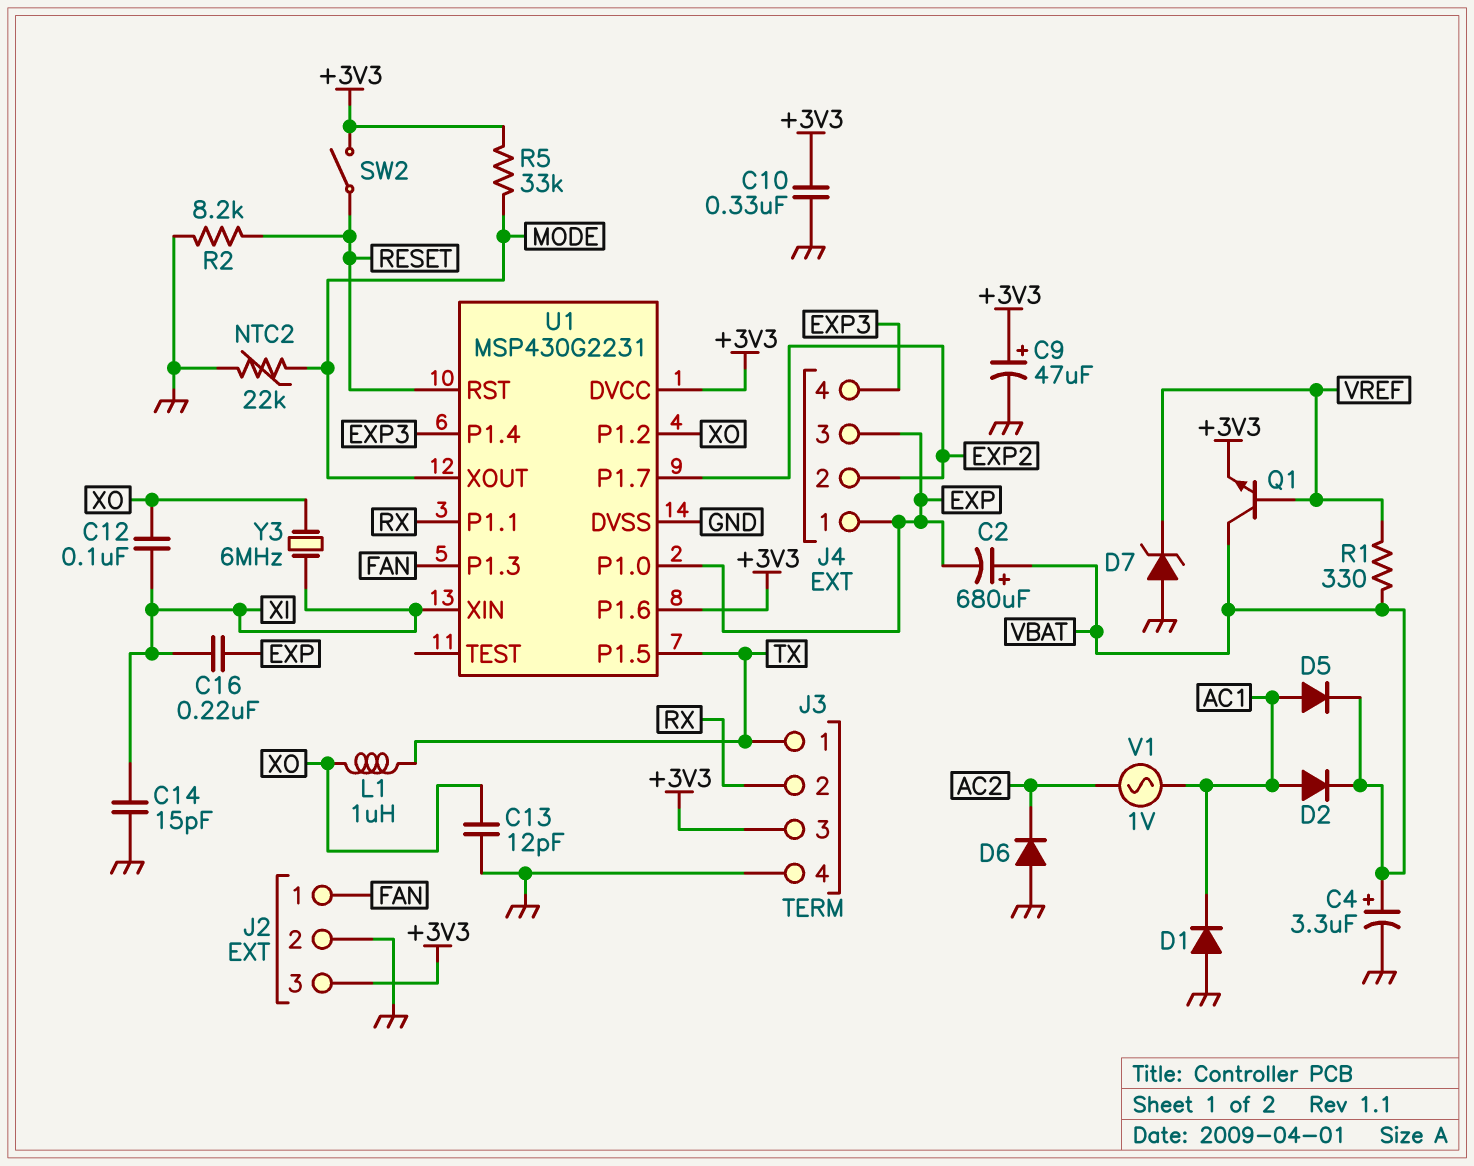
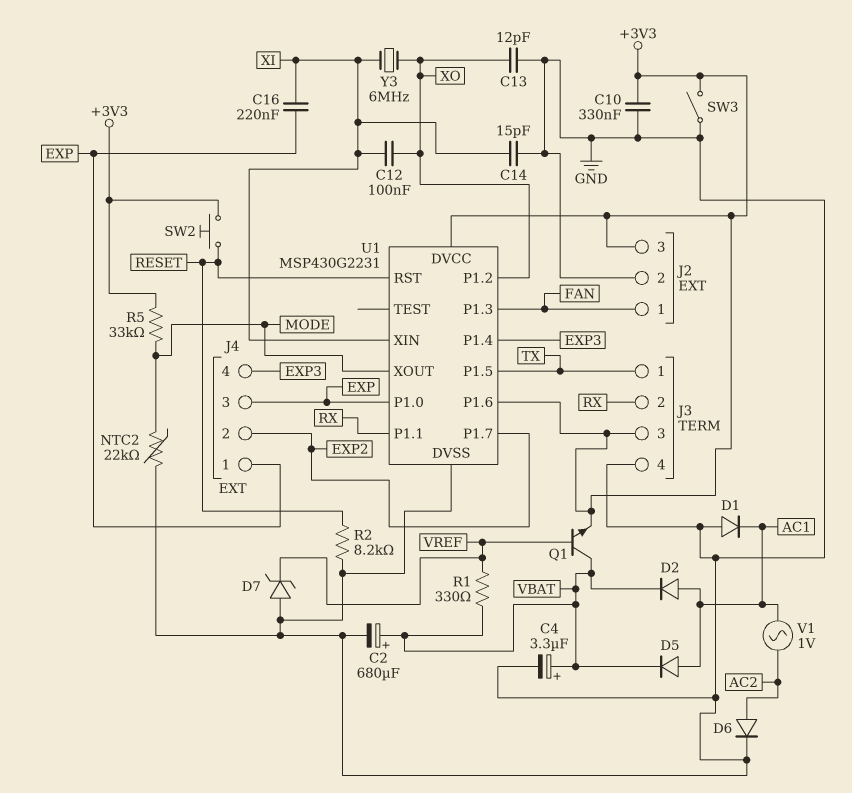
C2: 680uF (plus VBAT, minus EXP) -> 680uF (plus VBAT, minus GND)
C9: 47uF (plus +3V3, minus GND) -> none
D6: diode (A GND, K AC2) -> diode (A AC2, K GND)
L1: 1uH (TX, XO) -> none
SW2: switch (+3V3, RESET) -> button (+3V3, RESET)
SW3: none -> switch (+3V3, GND)

